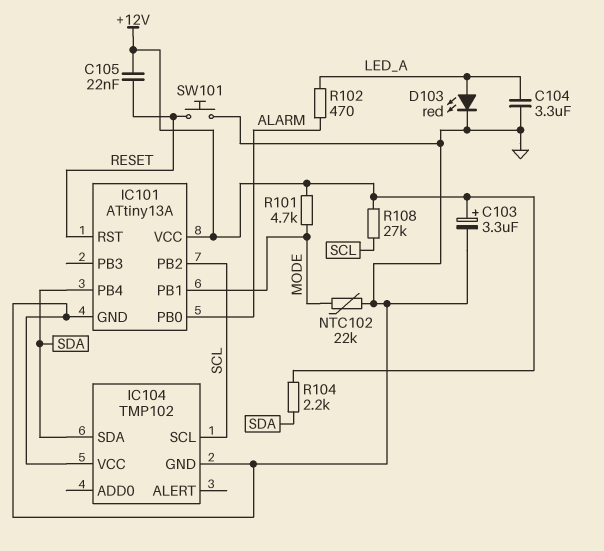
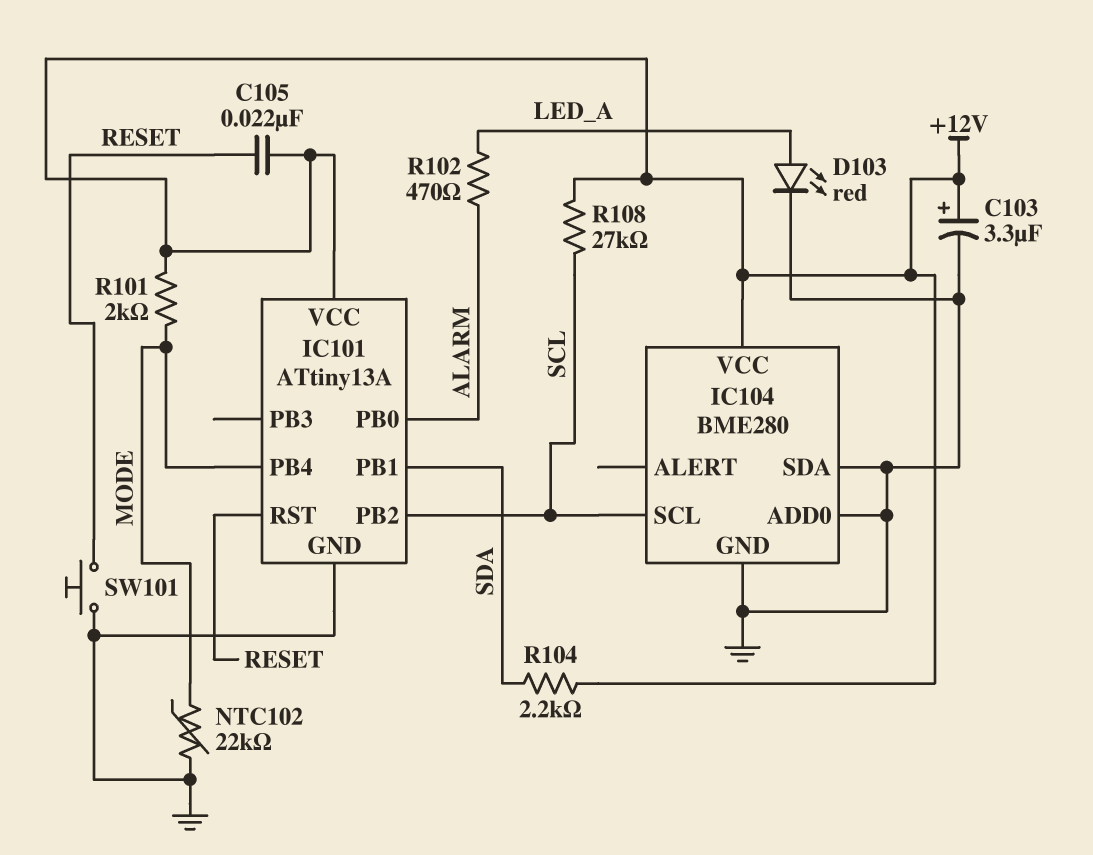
C104: 3.3uF (GND, LED_A) -> none
IC101 pin PB1: MODE -> SDA
IC101 pin PB4: SDA -> MODE
IC104: TMP102 -> BME280
IC104 pin ADD0: none -> GND
IC104 pin SDA: SDA -> GND
IC104 pin VCC: GND -> +12V
R101: 4.7k (+12V, MODE) -> 2k (+12V, MODE)

